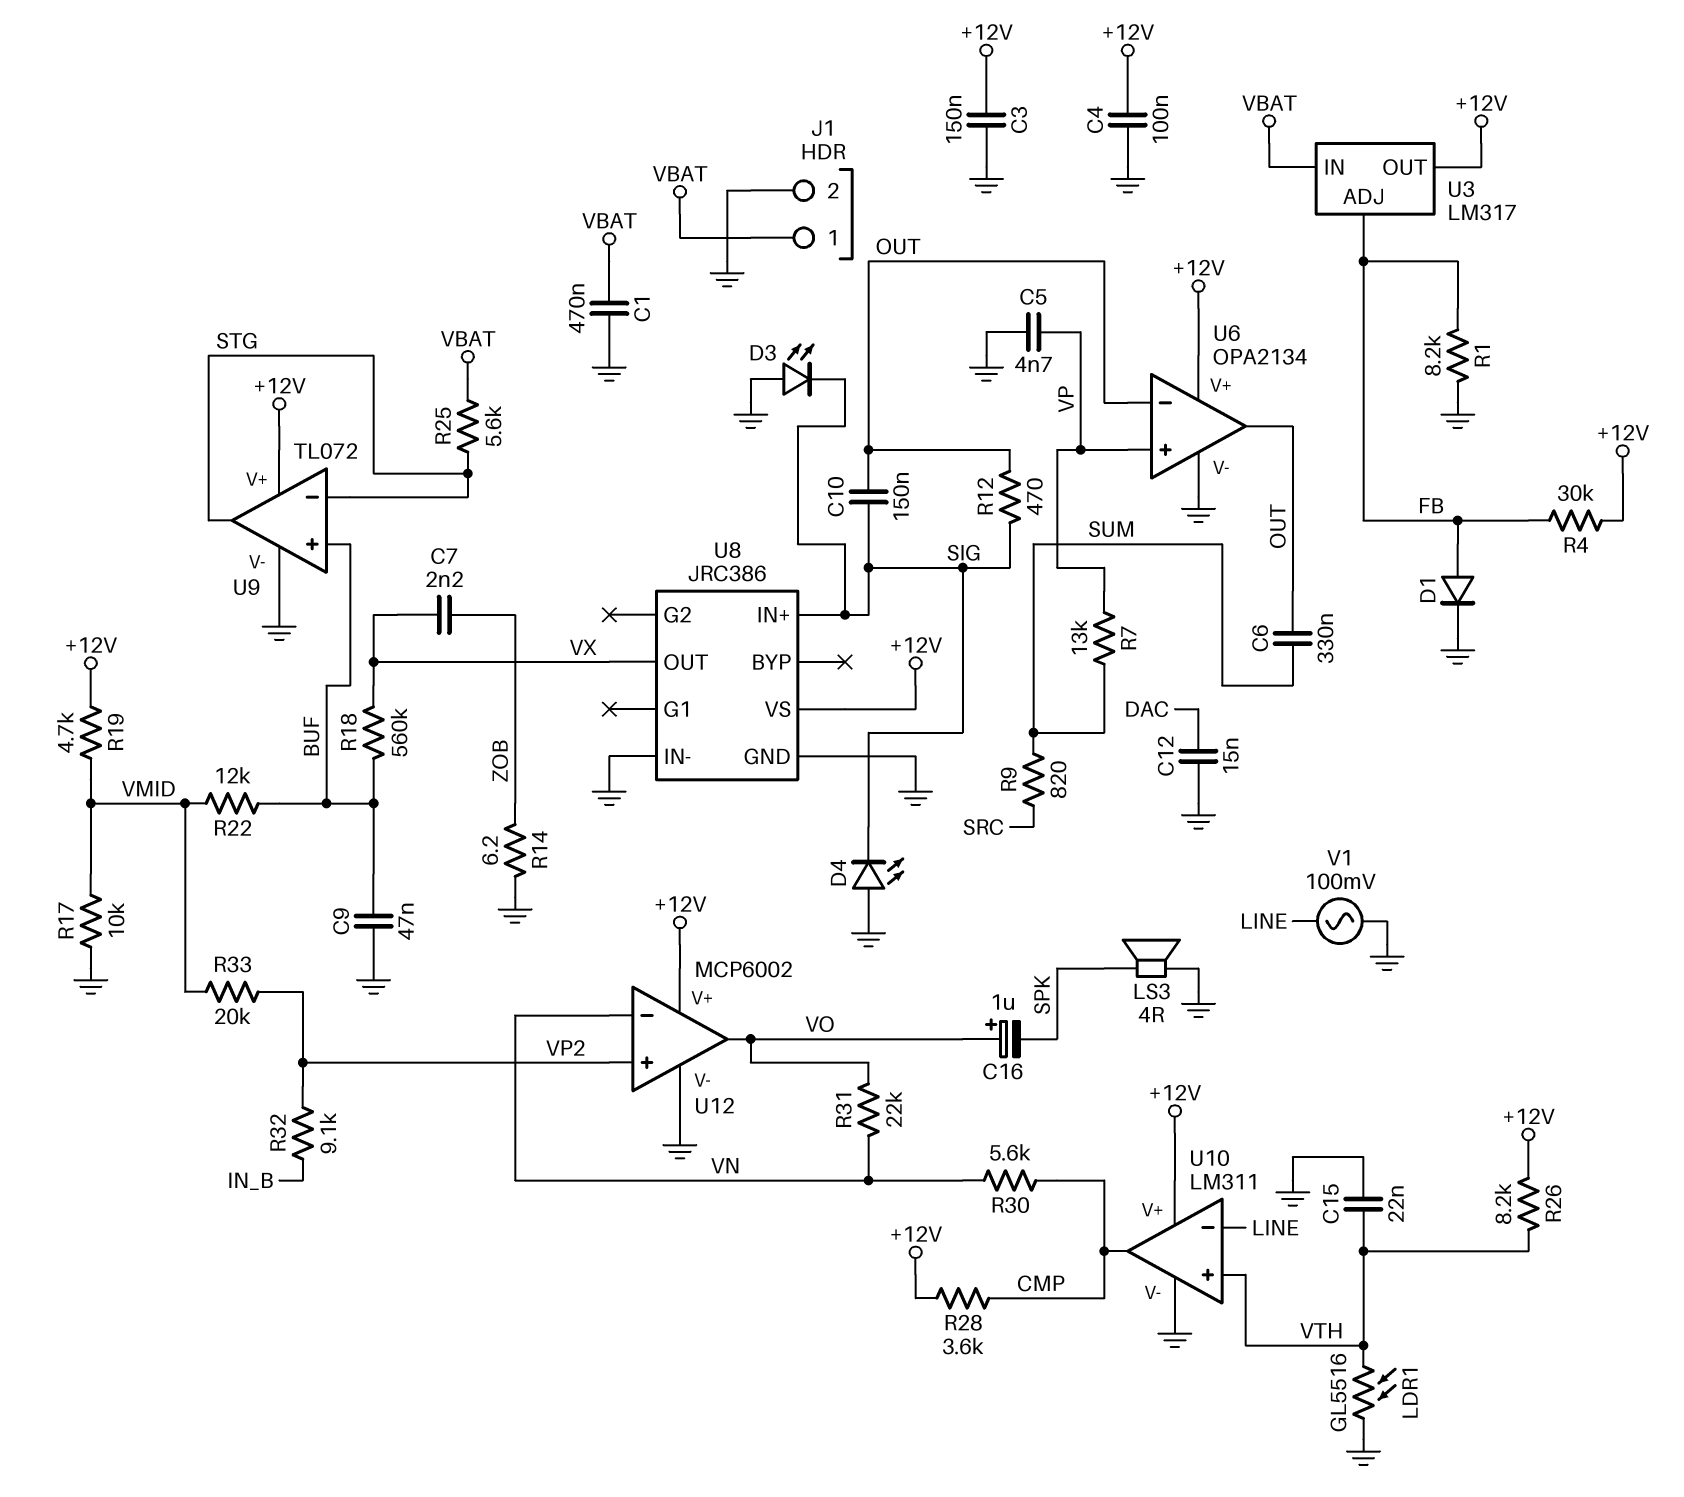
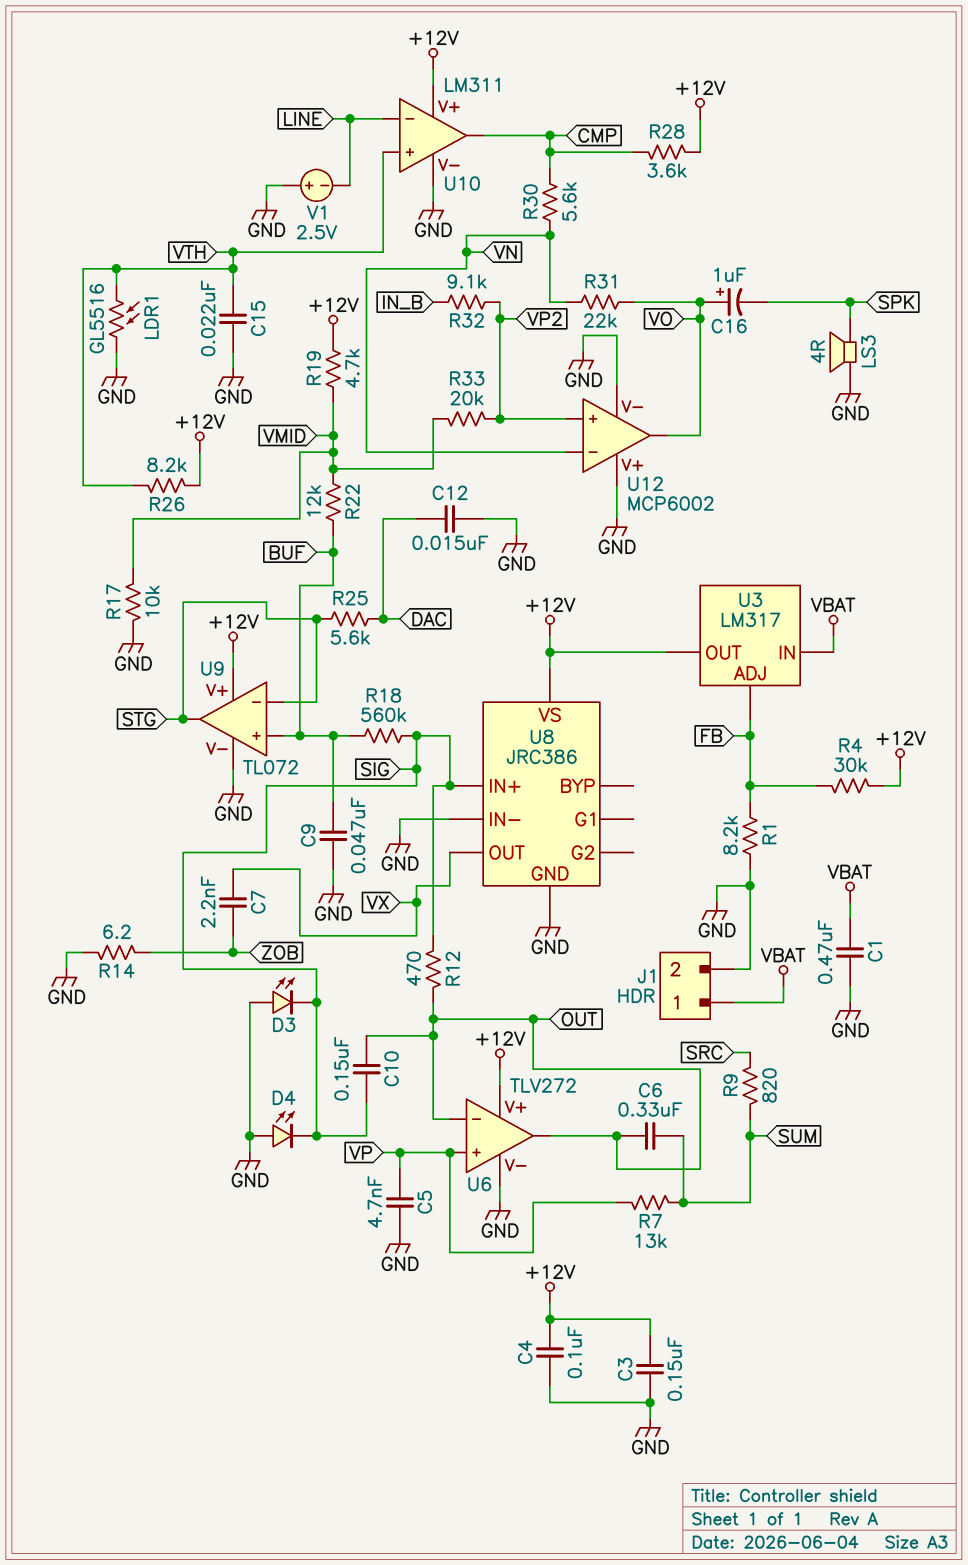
D1: diode (A FB, K GND) -> none
R18: 560k (BUF, VX) -> 560k (BUF, SIG)
R25: 5.6k (STG, VBAT) -> 5.6k (DAC, STG)
U6: OPA2134 -> TLV272
U12 pin V+: +12V -> GND
V1: AC 100mV (GND, LINE) -> 2.5V (plus GND, minus LINE)

